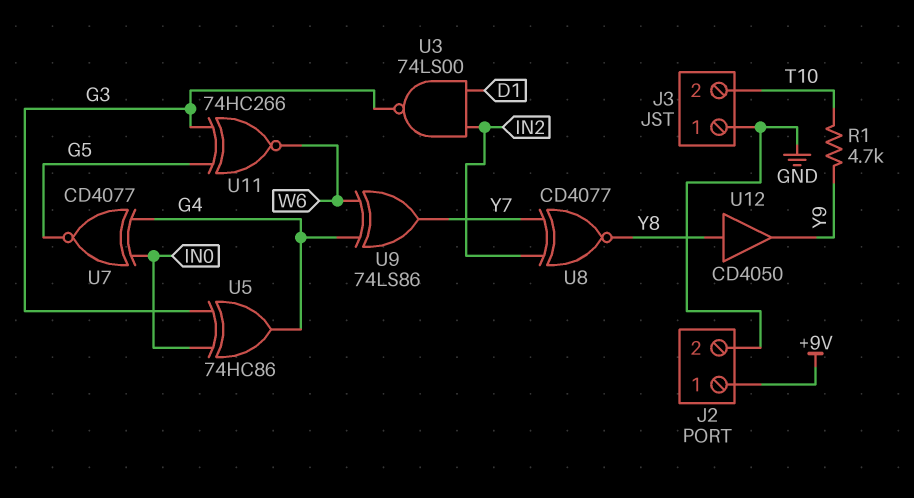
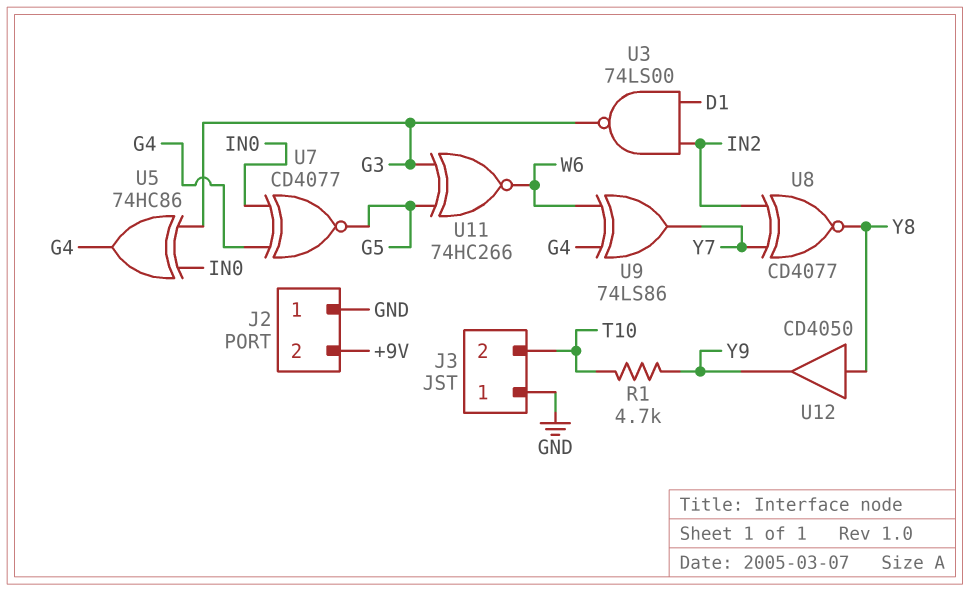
J2 pin 1: +9V -> GND
J2 pin 2: GND -> +9V

